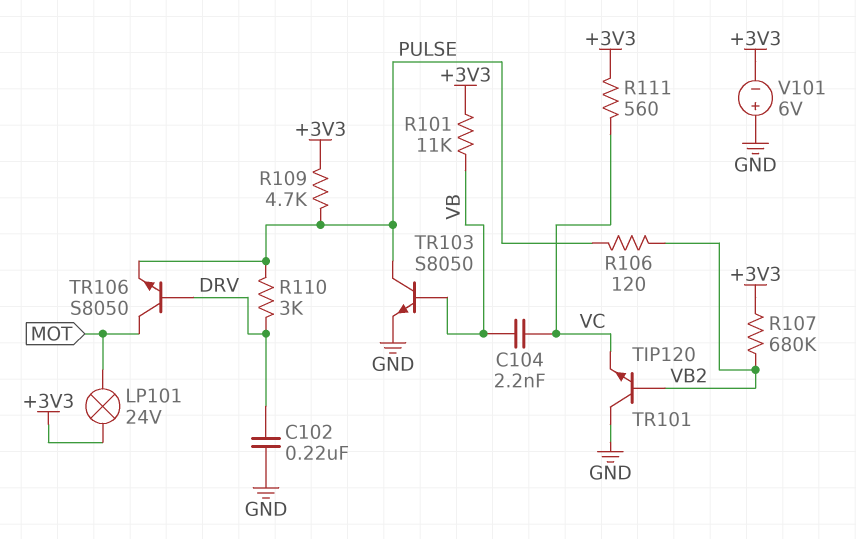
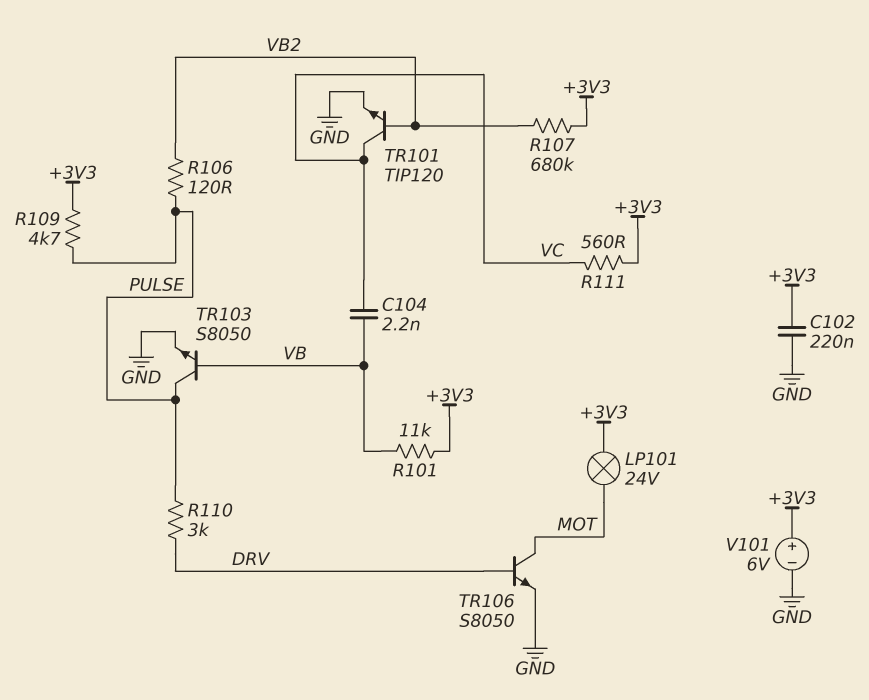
C102: 220nF (DRV, GND) -> 220nF (+3V3, GND)
TR101: NPN TIP120 (B VB2, C GND, E VC) -> NPN TIP120 (B VB2, C VC, E GND)
TR106: NPN S8050 (B DRV, C MOT, E PULSE) -> NPN S8050 (B DRV, C MOT, E GND)
V101: 6V (plus GND, minus +3V3) -> 6V (plus +3V3, minus GND)

